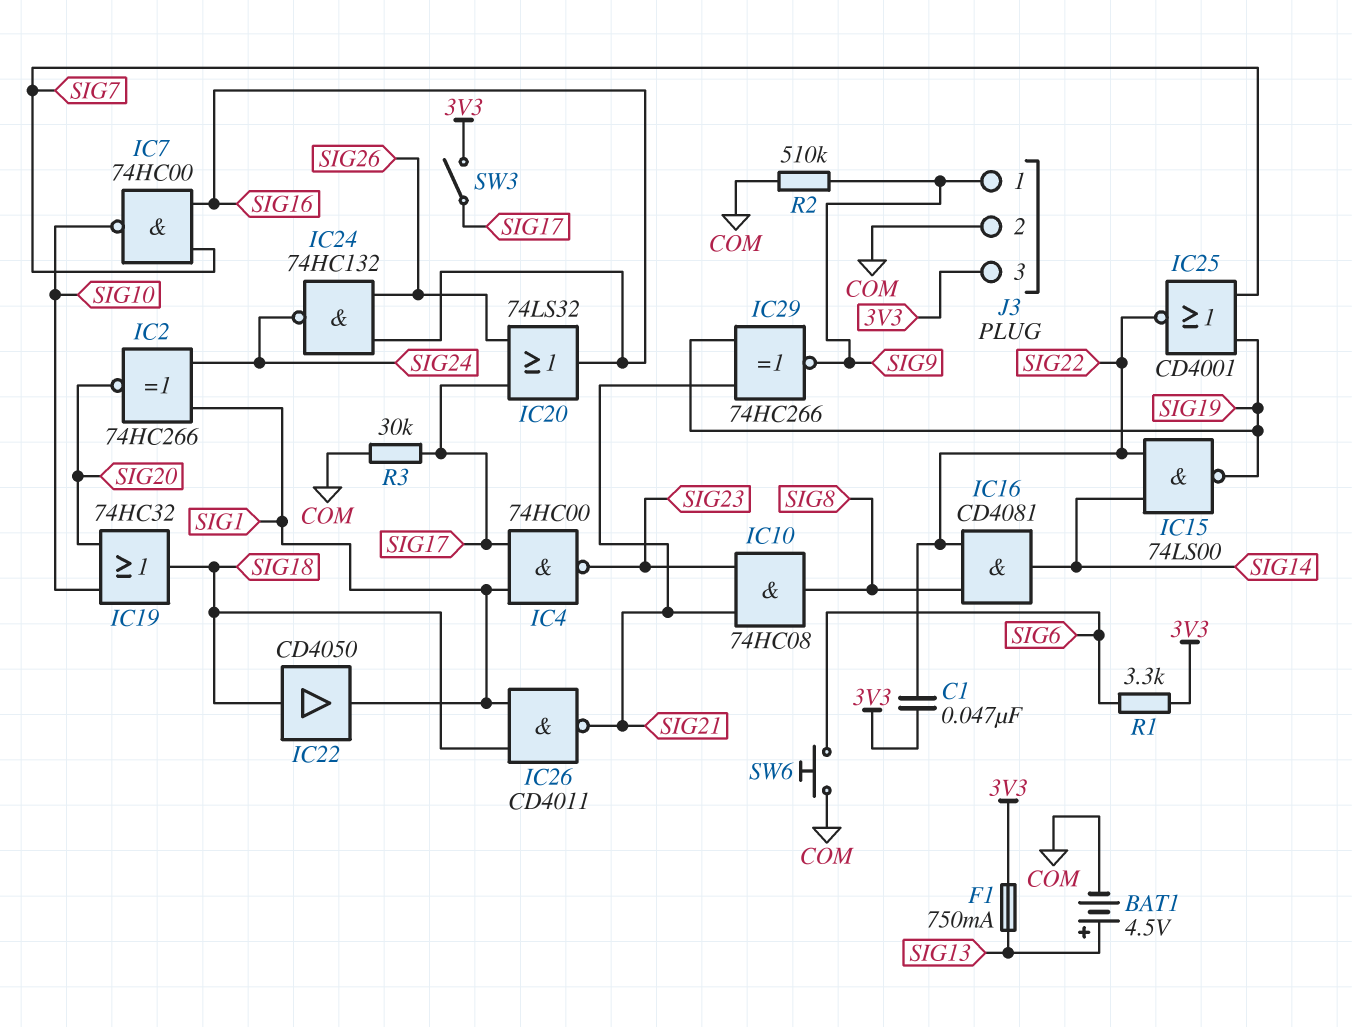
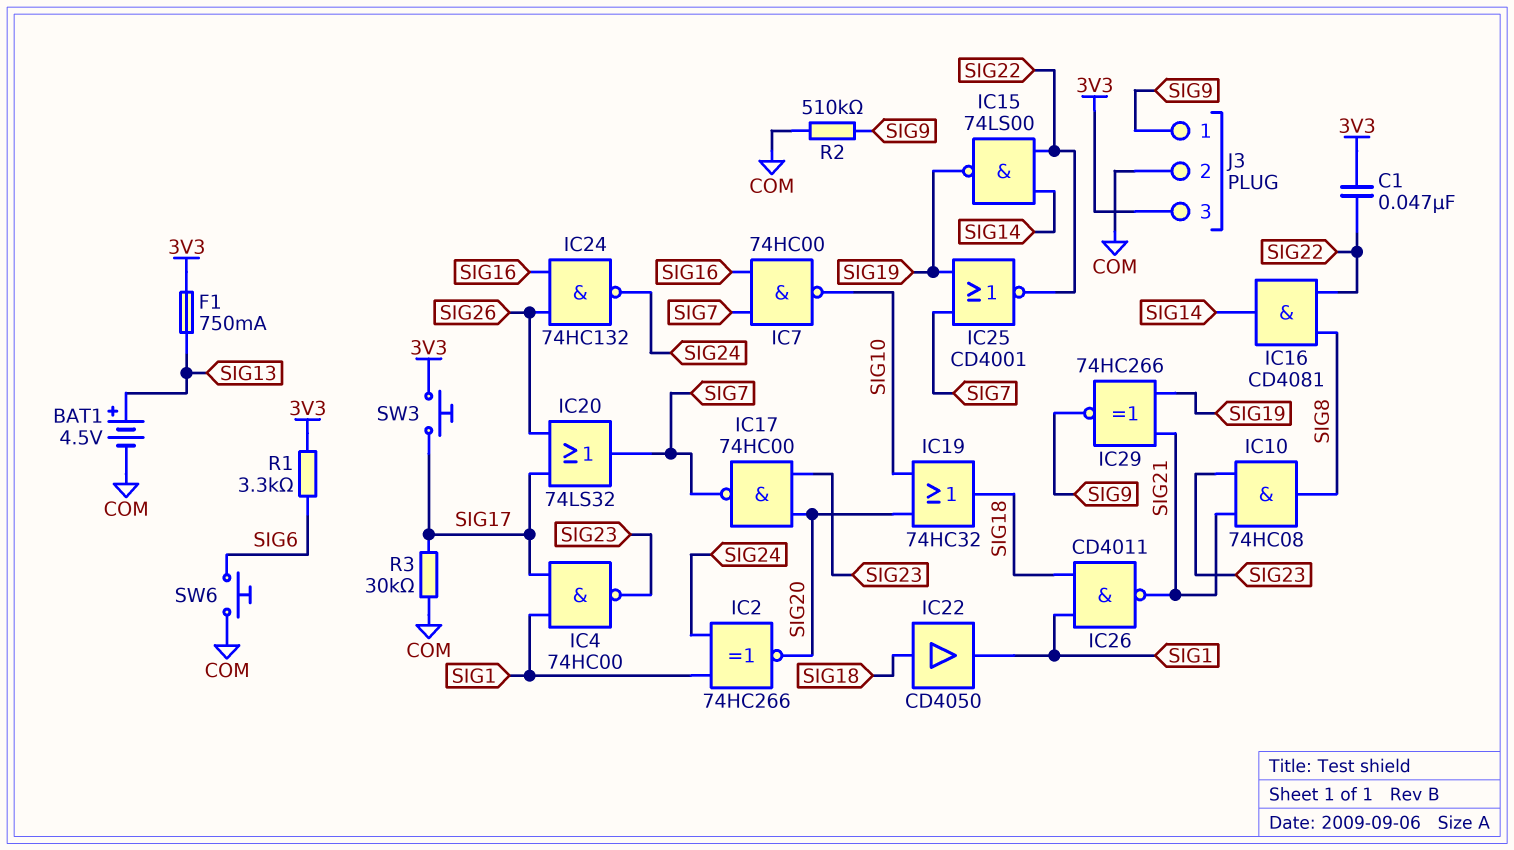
IC17: none -> NAND 74HC00 (in SIG20, in SIG23, out SIG7)
IC20: OR 74LS32 (in SIG17, in SIG26, out SIG16) -> OR 74LS32 (in SIG17, in SIG26, out SIG7)
SW3: switch (3V3, SIG17) -> button (3V3, SIG17)

